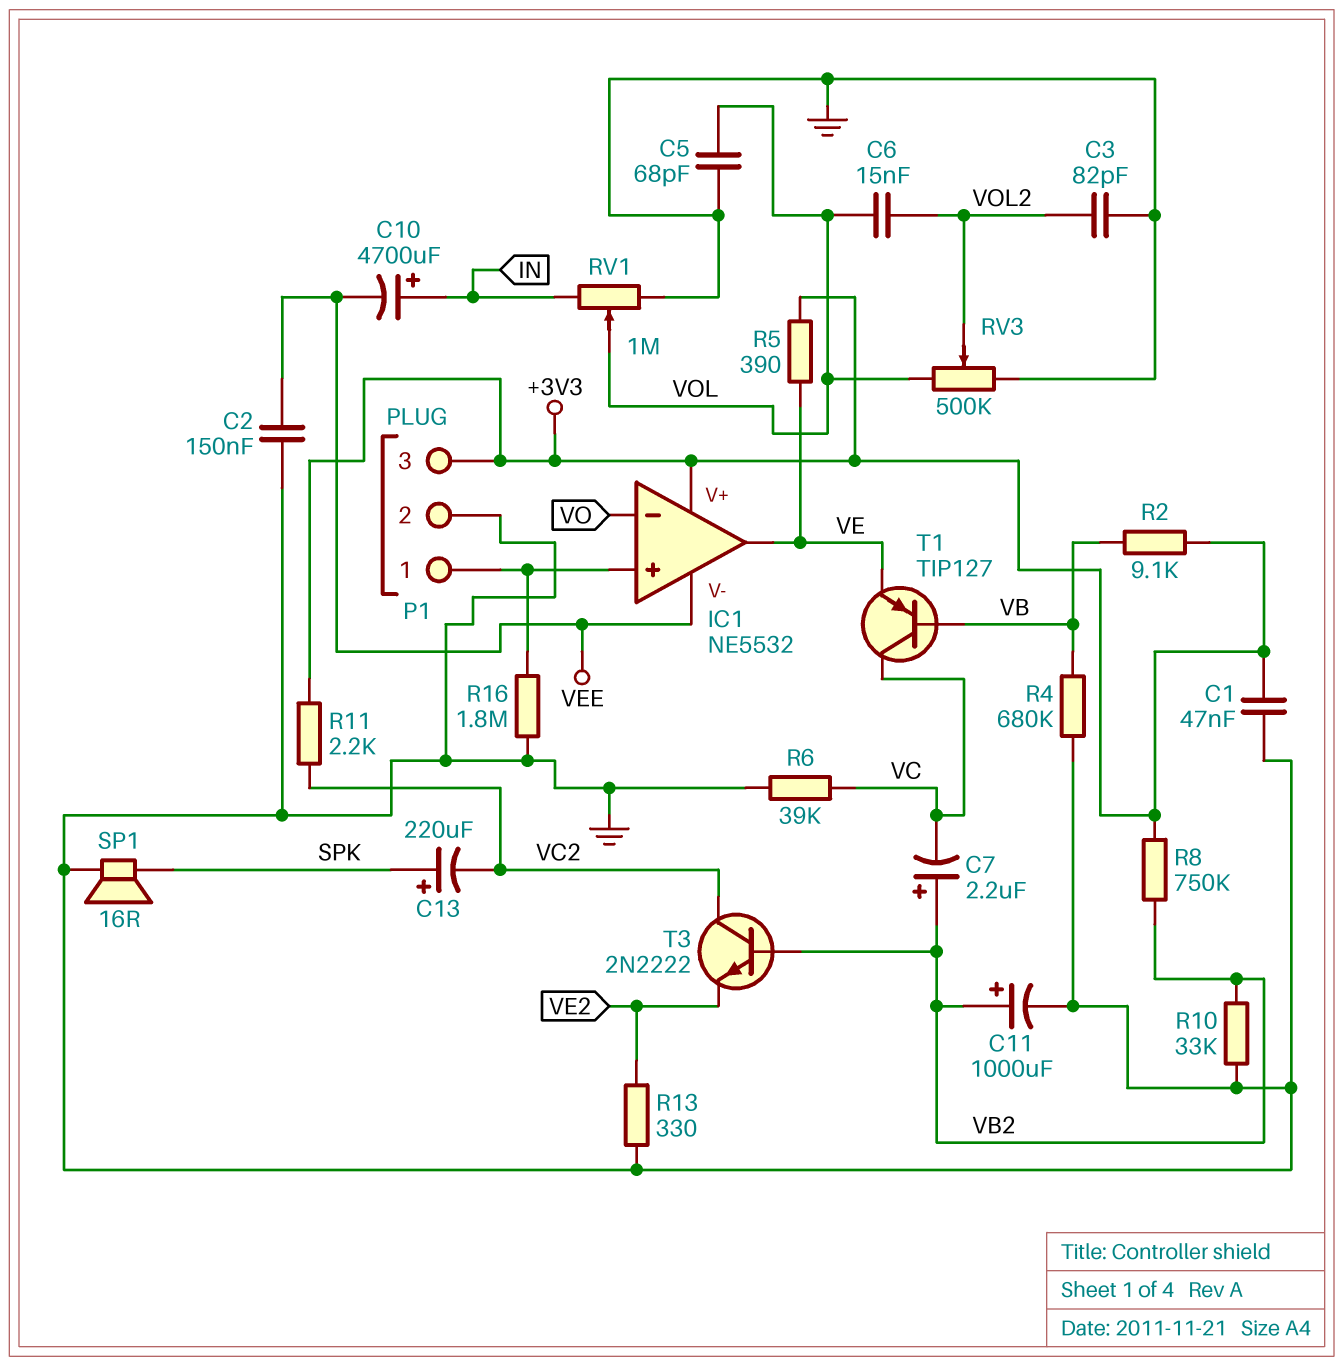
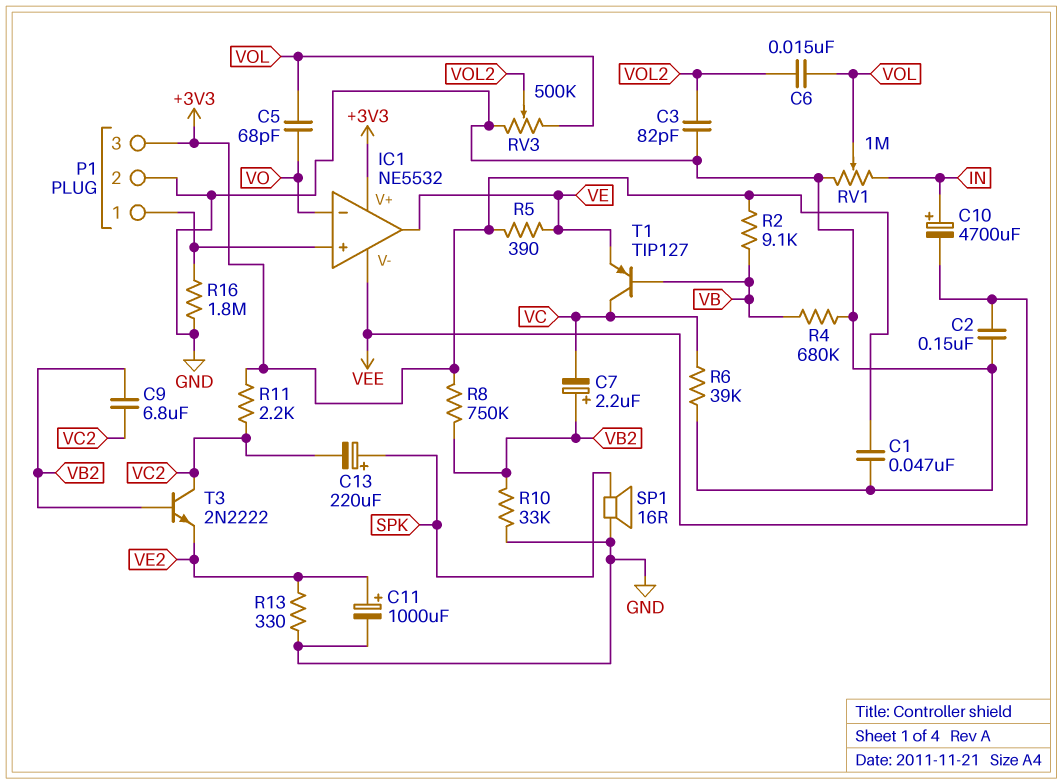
C5: 68pF (GND, VOL) -> 68pF (VO, VOL)
C9: none -> 6.8uF (VB2, VC2)
C11: 1000uF (plus VB2, minus GND) -> 1000uF (plus VE2, minus GND)

